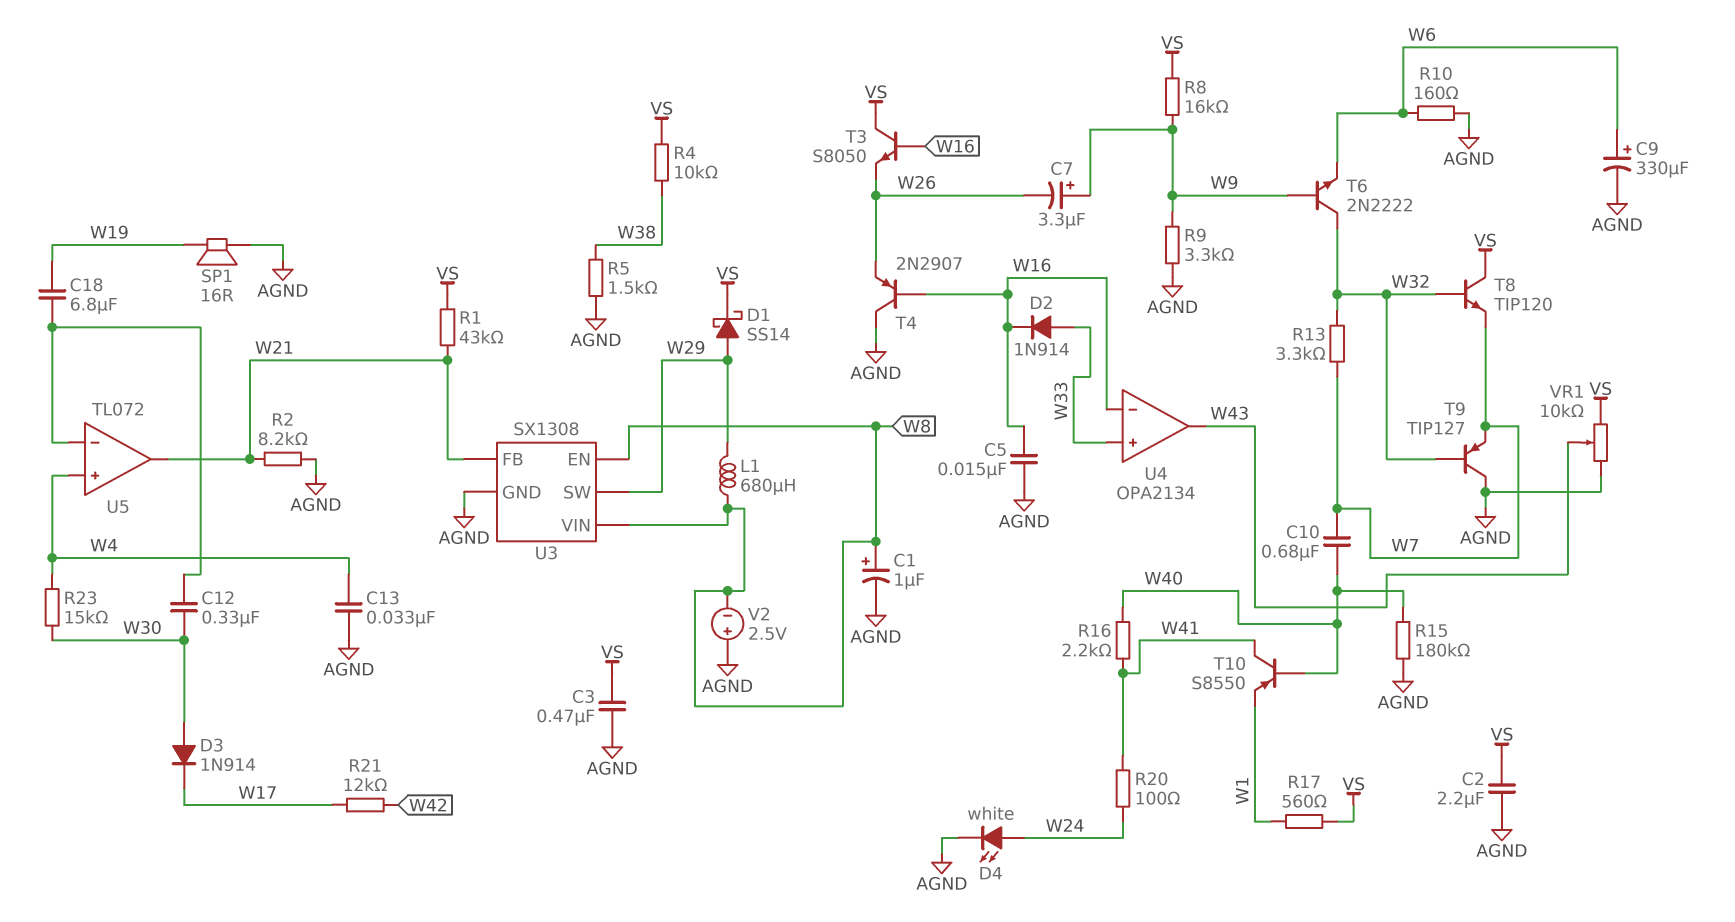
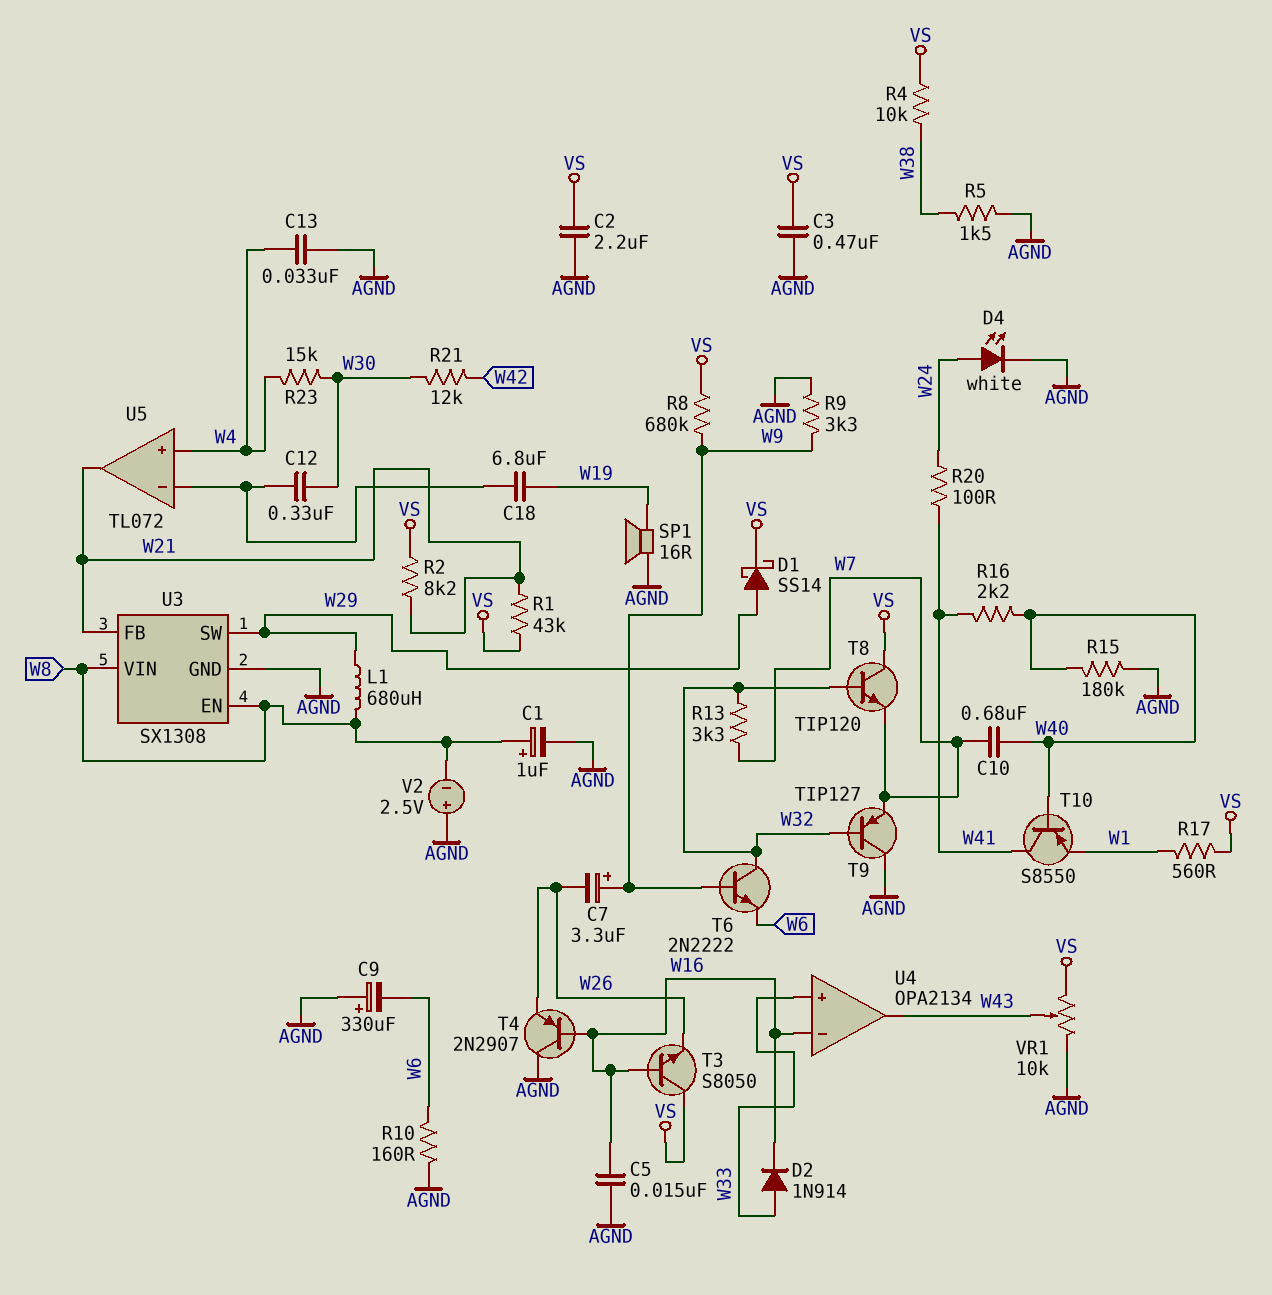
C9: 330uF (plus W6, minus AGND) -> 330uF (plus AGND, minus W6)
D3: diode 1N914 (A W30, K W17) -> none
R2: 8.2k (AGND, W21) -> 8.2k (VS, W21)
R8: 16k (VS, W9) -> 680k (VS, W9)
R21: 12k (W17, W42) -> 12k (W30, W42)

